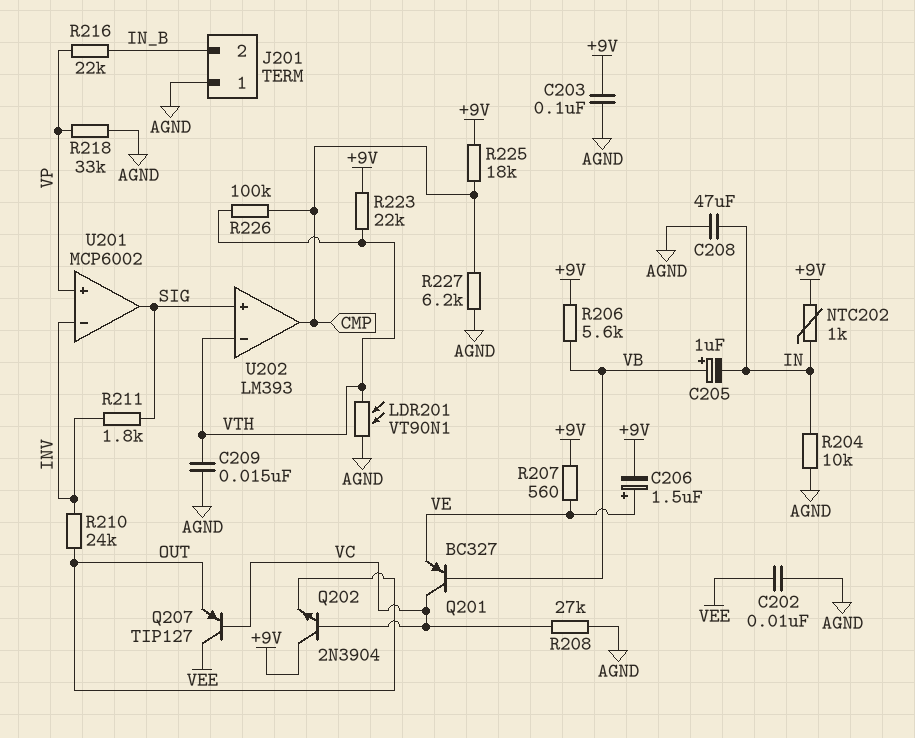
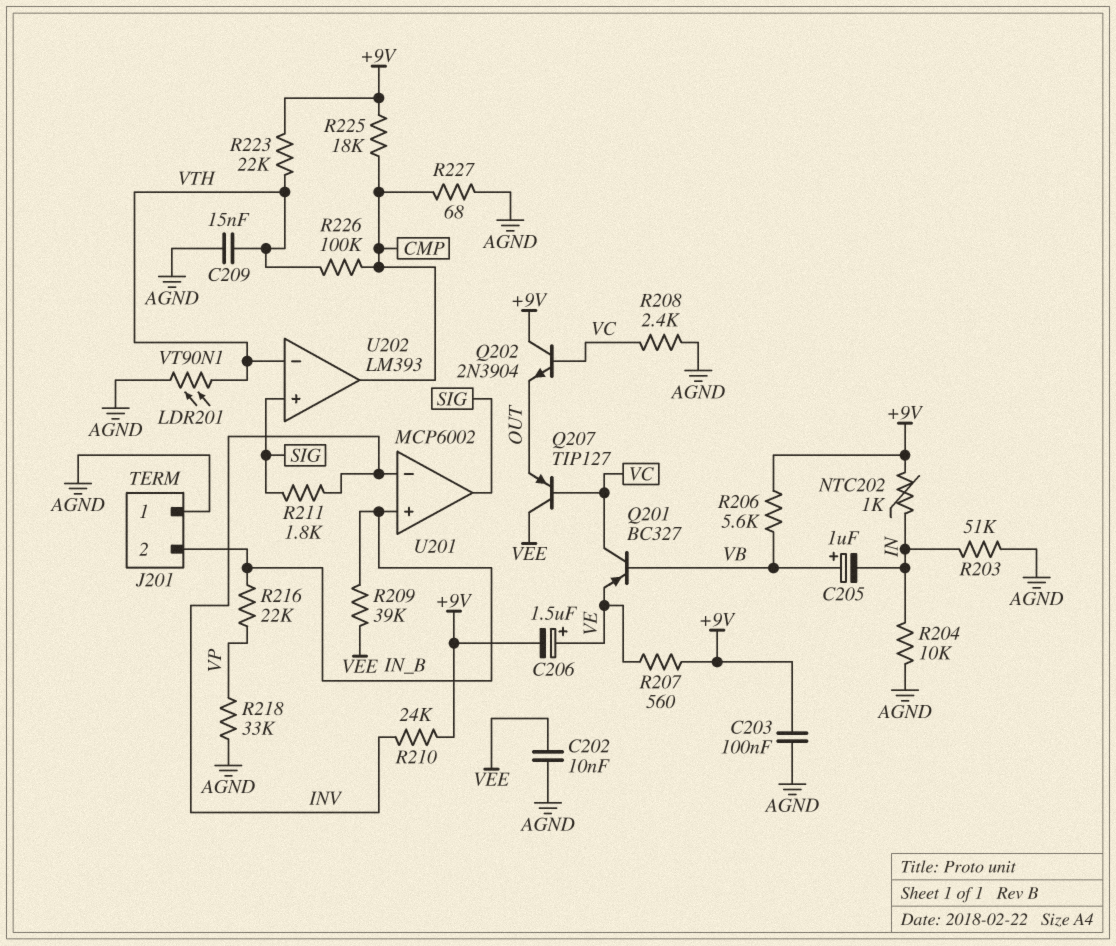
C208: 47uF (AGND, IN) -> none
R203: none -> 51k (AGND, IN)
R208: 27k (AGND, VC) -> 2.4k (AGND, VC)
R209: none -> 39k (IN_B, VEE)
R210: 24k (INV, OUT) -> 24k (+9V, INV)
R227: 6.2k (AGND, CMP) -> 68 (AGND, CMP)
U201 pin in+: VP -> IN_B

